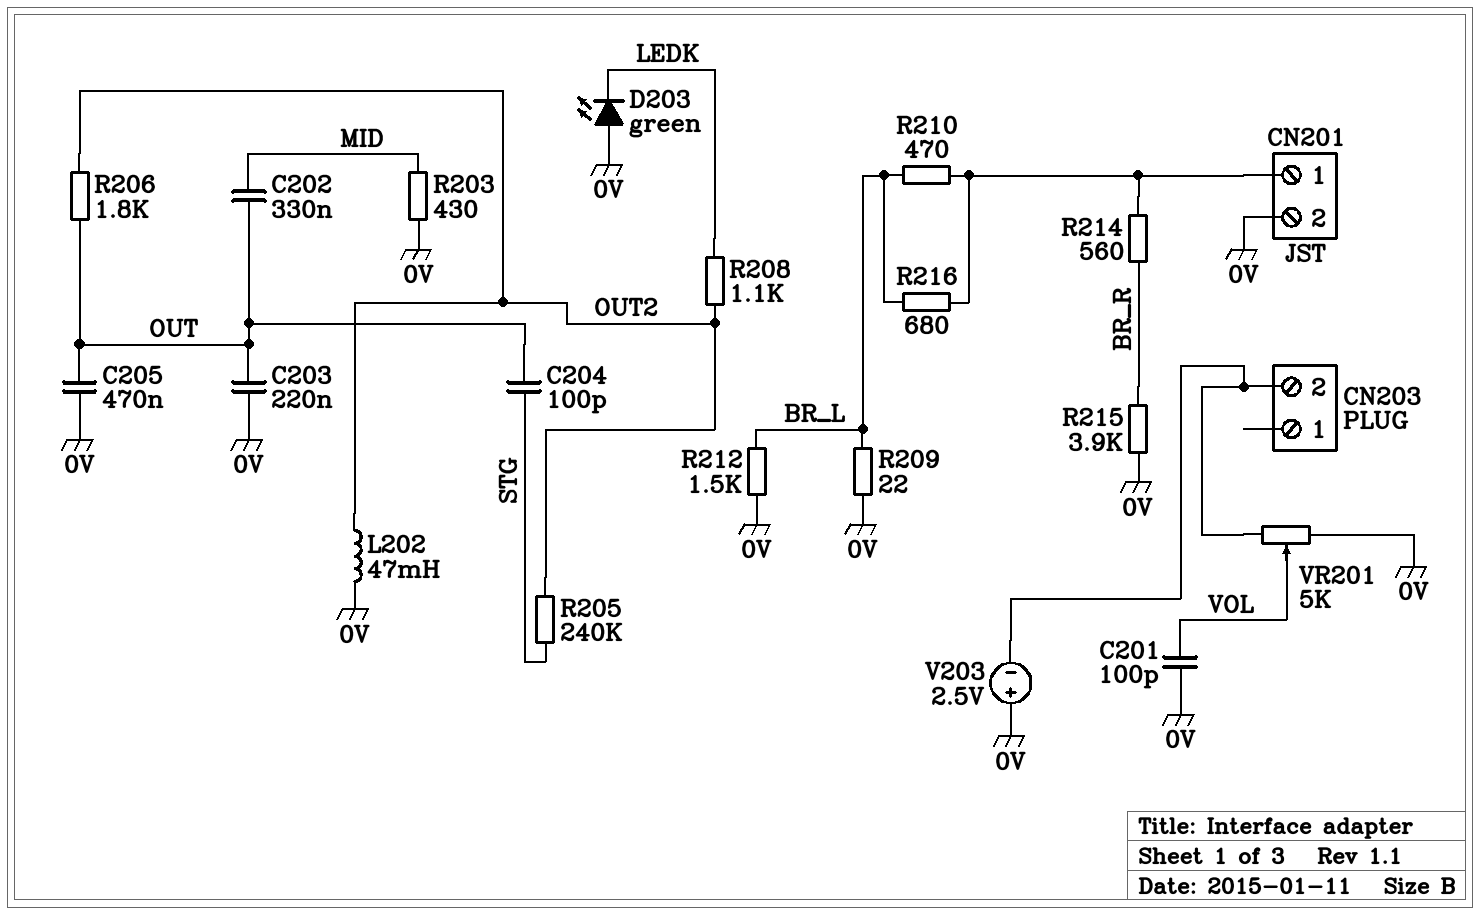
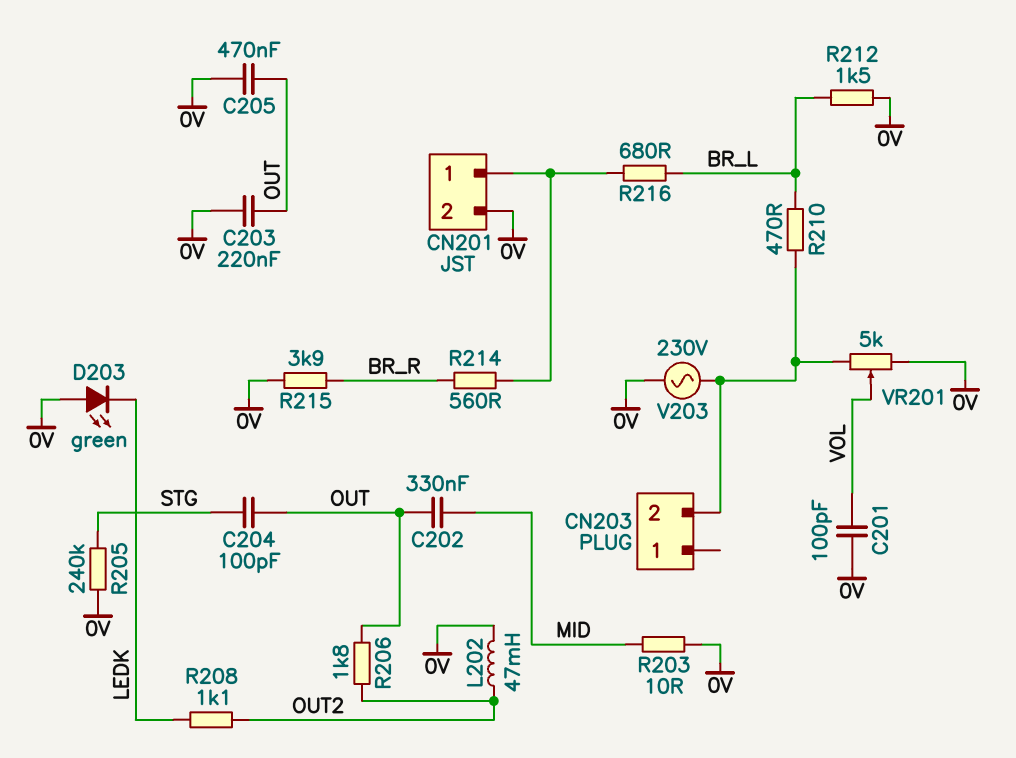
R203: 430 (0V, MID) -> 10 (0V, MID)
R205: 240k (OUT2, STG) -> 240k (0V, STG)
R209: 22 (0V, BR_L) -> none
R210: 470 (BR_L, CN201/1) -> 470 (BR_L, CN203/2)
V203: 2.5V (plus 0V, minus CN203/2) -> AC 230V (0V, CN203/2)

